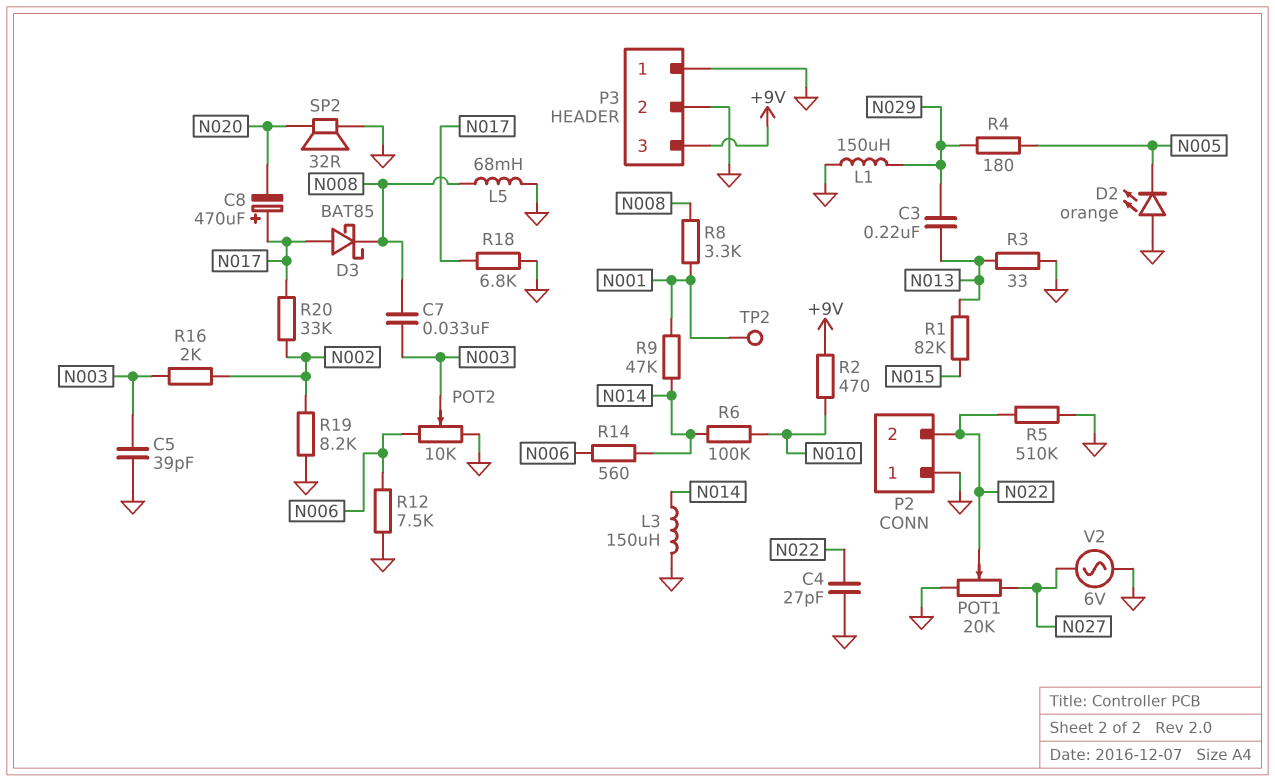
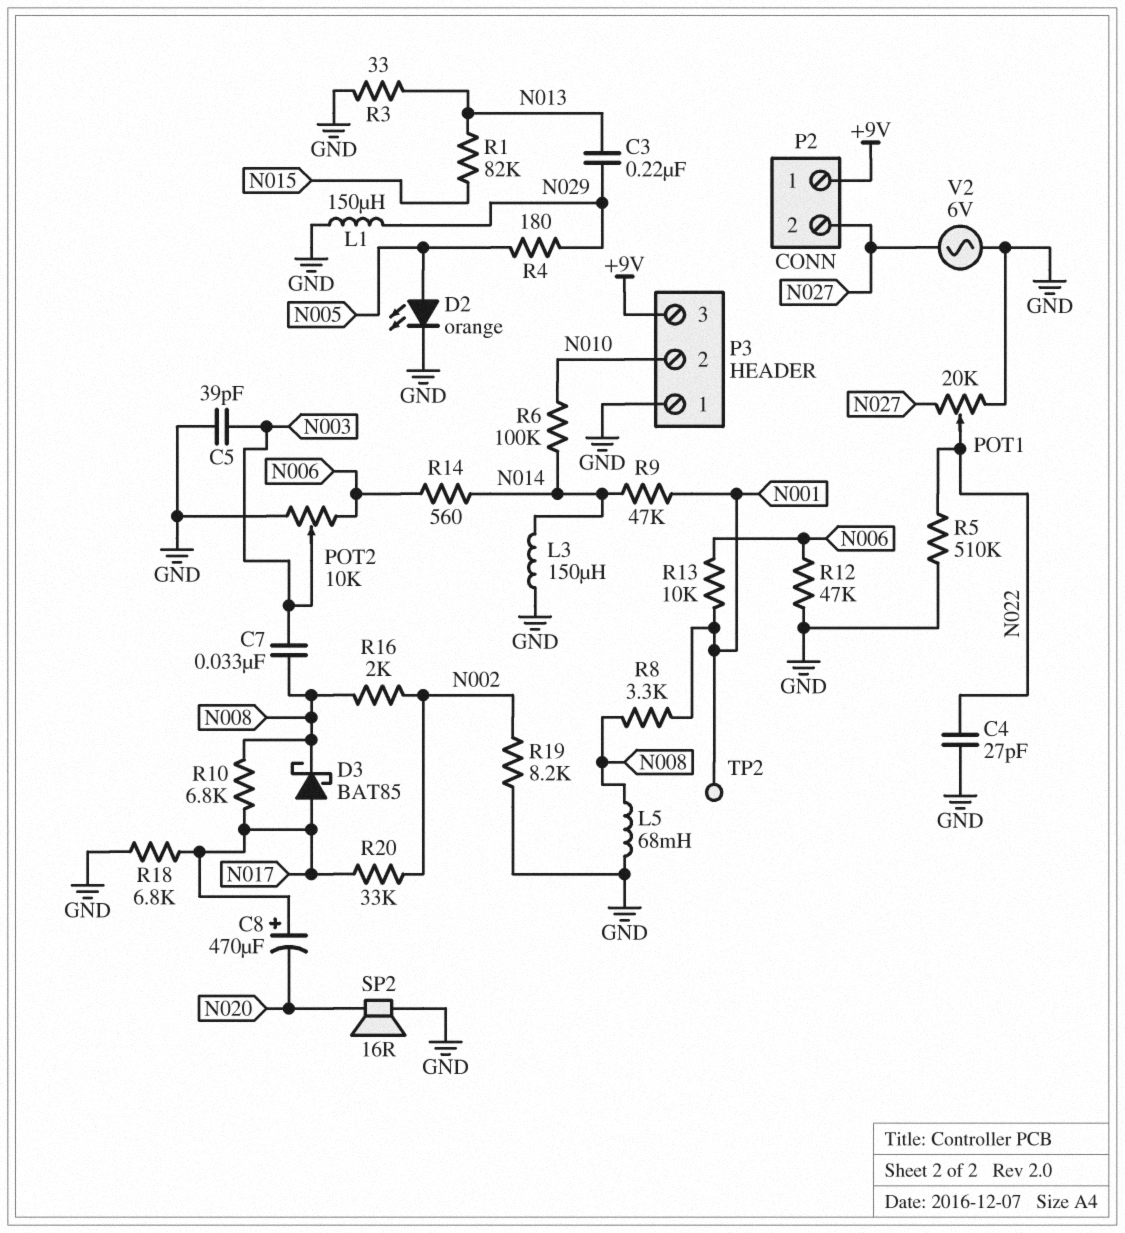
D2: LED orange (A GND, K N005) -> LED orange (A N005, K GND)
P2 pin 1: GND -> +9V
P2 pin 2: N022 -> N027
P3 pin 2: GND -> N010
R2: 470 (+9V, N010) -> none
R10: none -> 6.8k (N008, N017)
R12: 7.5k (GND, N006) -> 47k (GND, N006)
R13: none -> 10k (N001, N006)
R16: 2k (N002, N003) -> 2k (N002, N008)
SP2: speaker 32R (GND, N020) -> speaker 16R (GND, N020)

